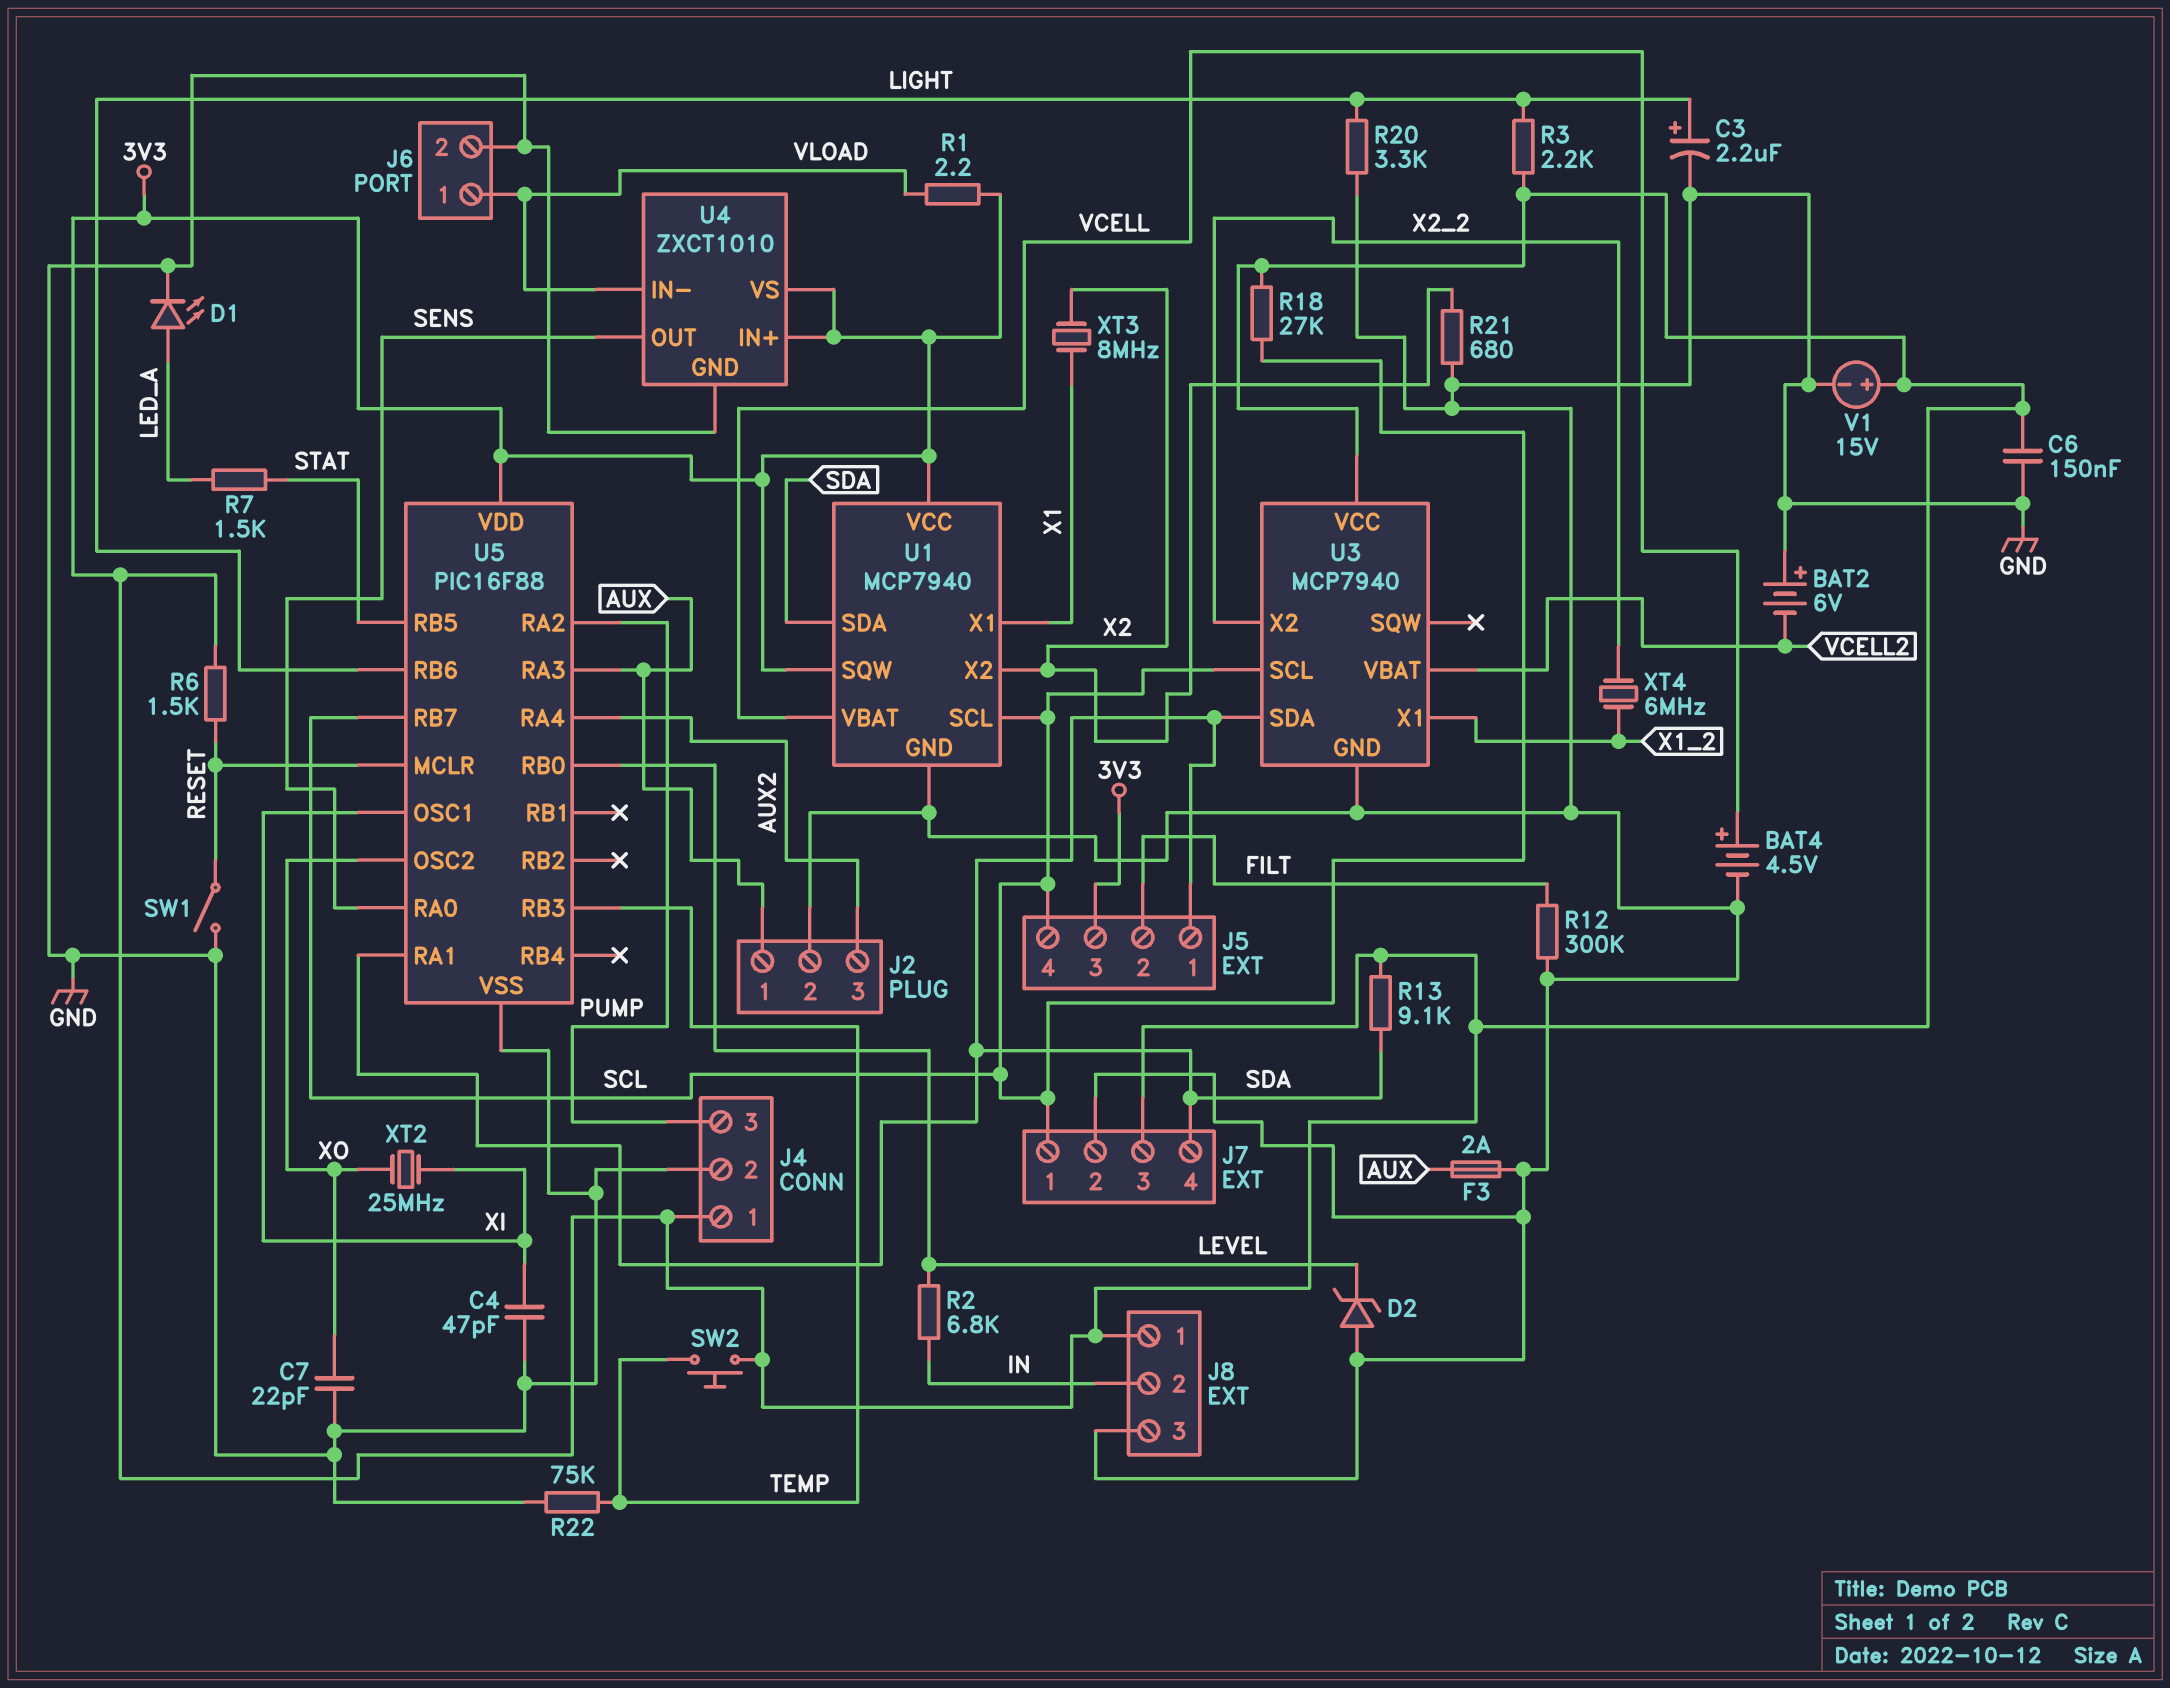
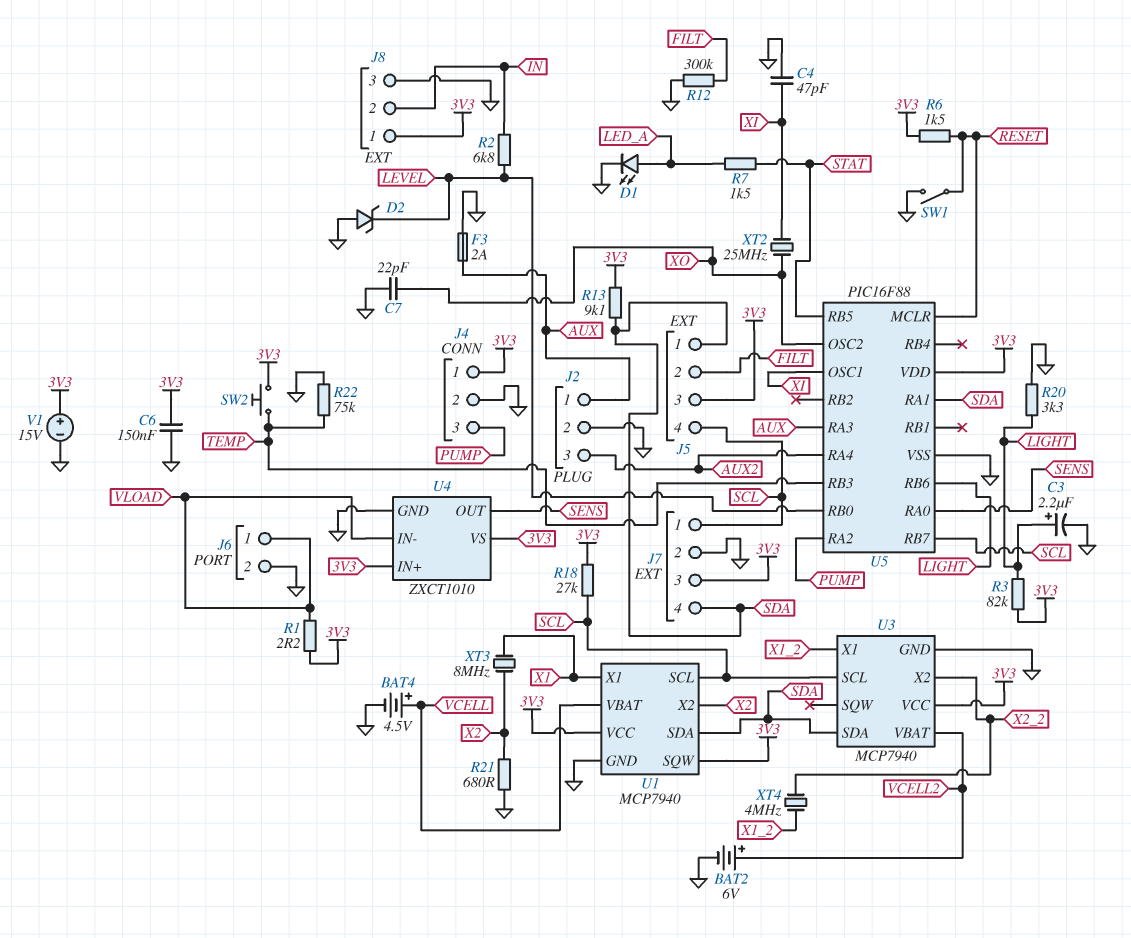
BAT2: 6V (plus GND, minus VCELL2) -> 6V (plus VCELL2, minus GND)
R3: 2.2k (3V3, LIGHT) -> 82k (3V3, LIGHT)
XT4: 6MHz (X1_2, X2_2) -> 4MHz (X1_2, X2_2)

